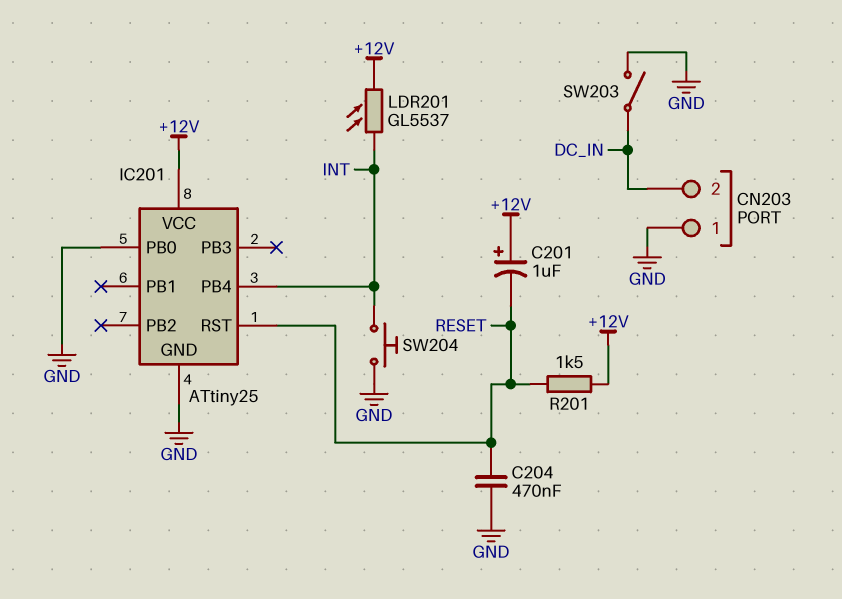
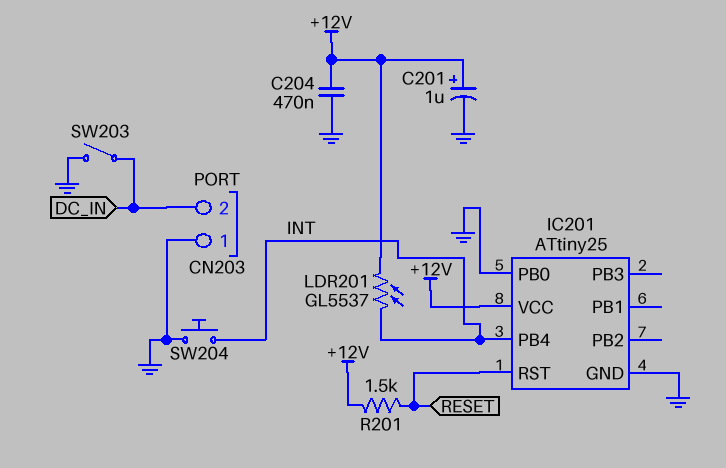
C201: 1uF (plus +12V, minus RESET) -> 1uF (plus +12V, minus GND)
C204: 470nF (GND, RESET) -> 470nF (+12V, GND)

